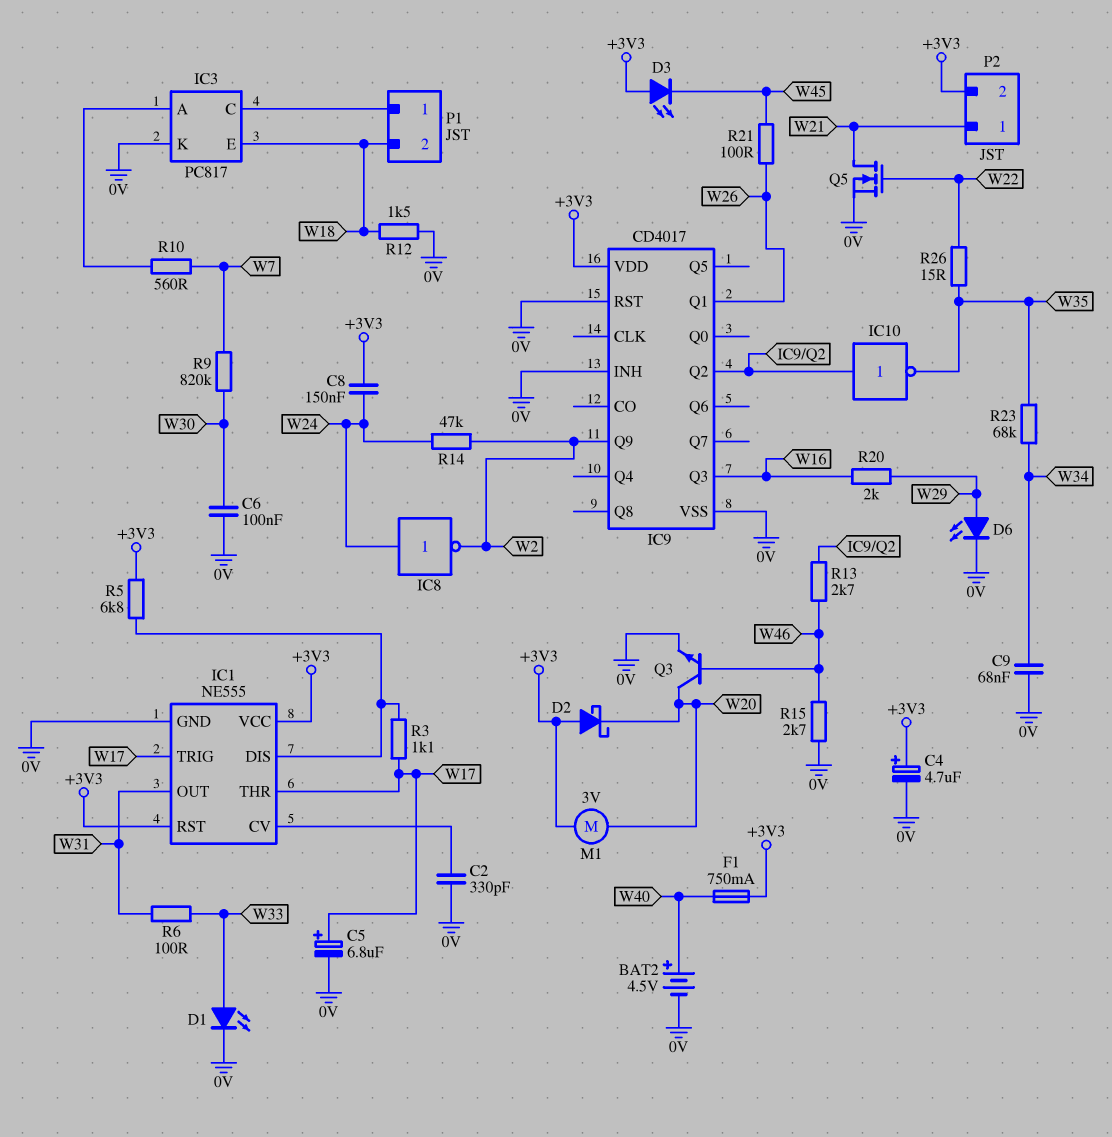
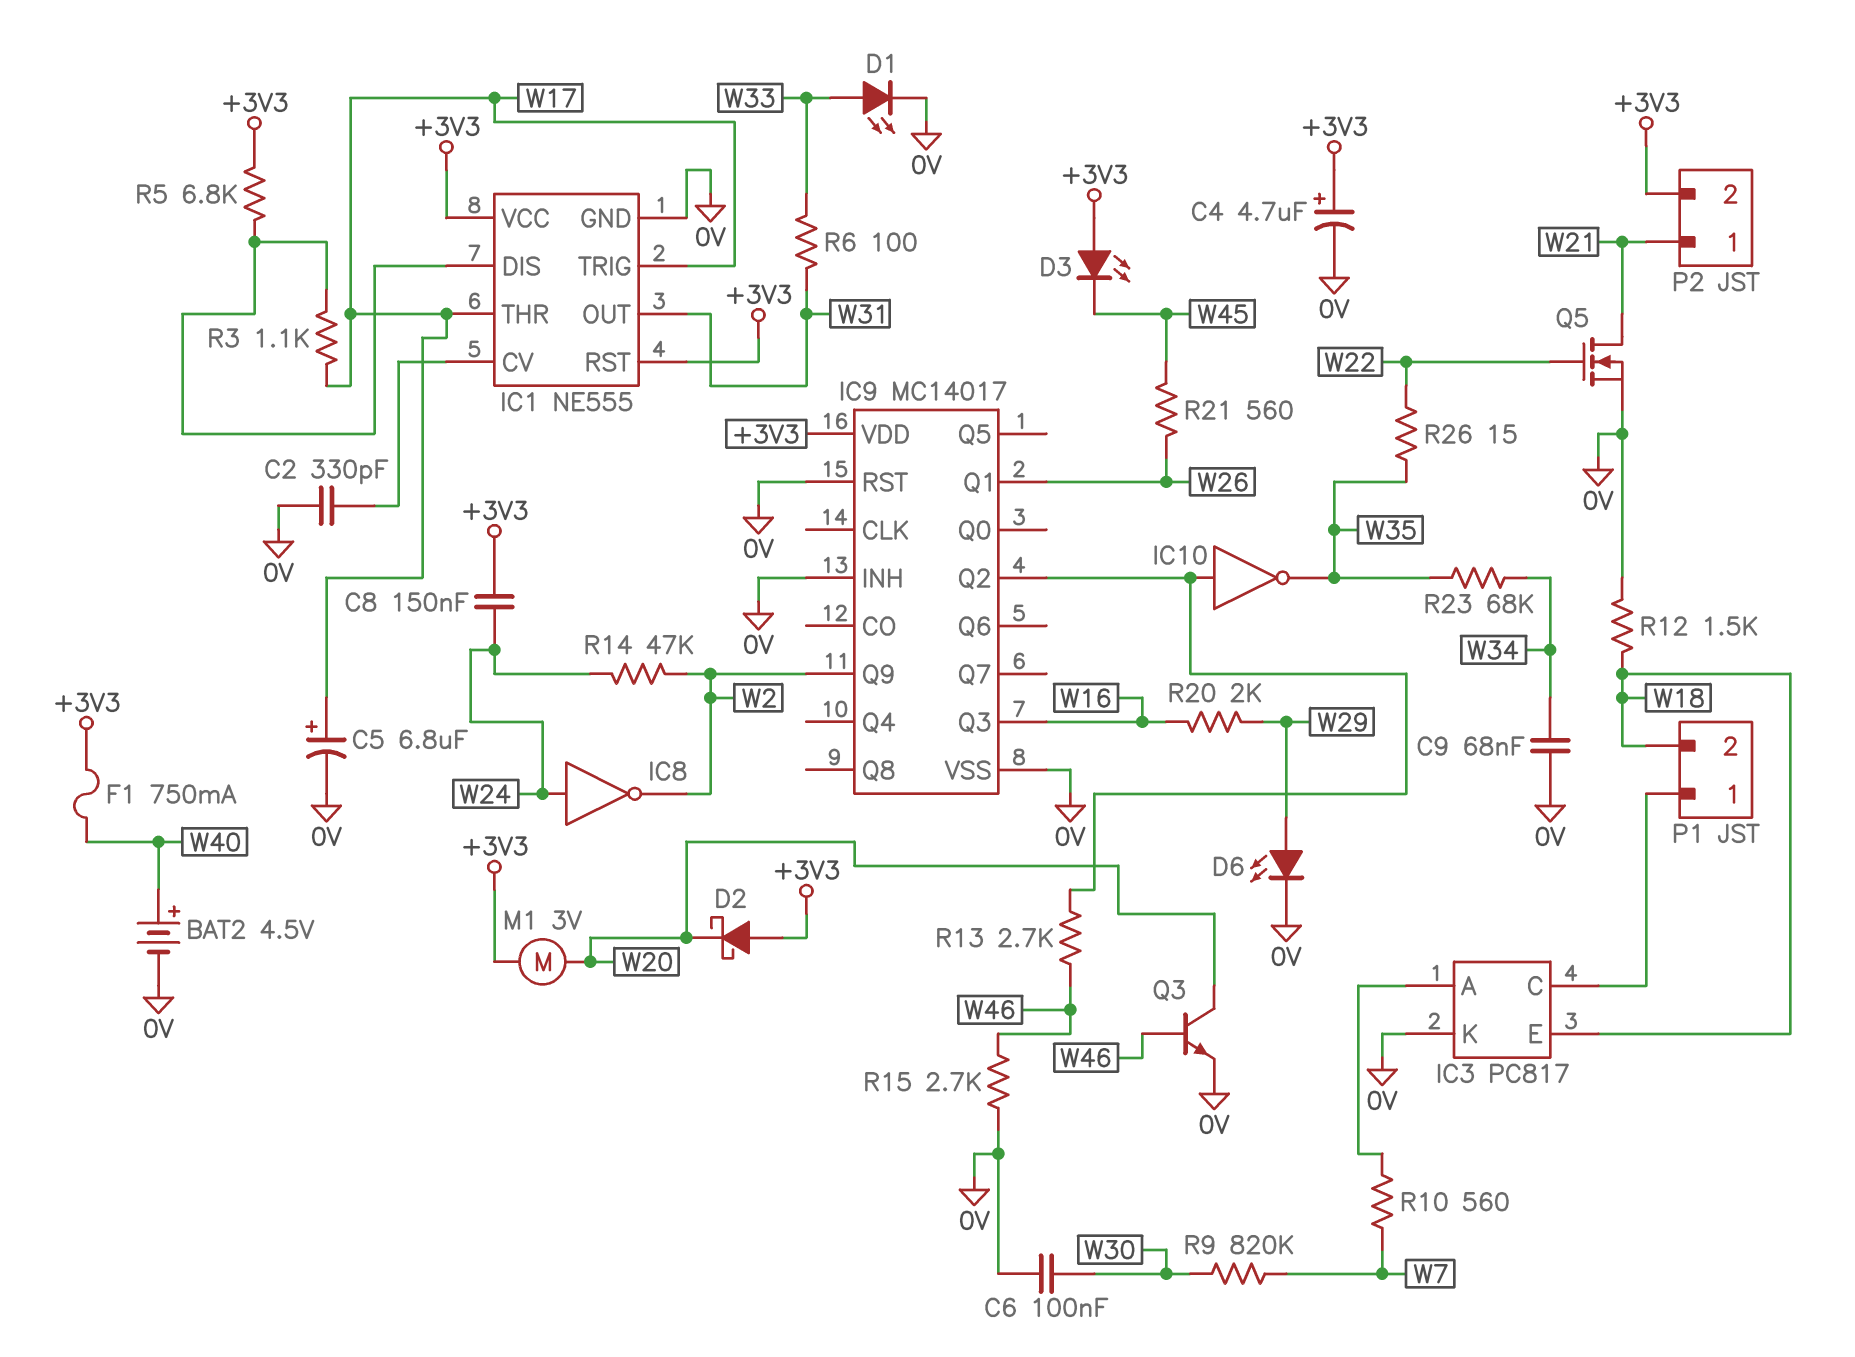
IC9: CD4017 -> MC14017
R21: 100 (W26, W45) -> 560 (W26, W45)

